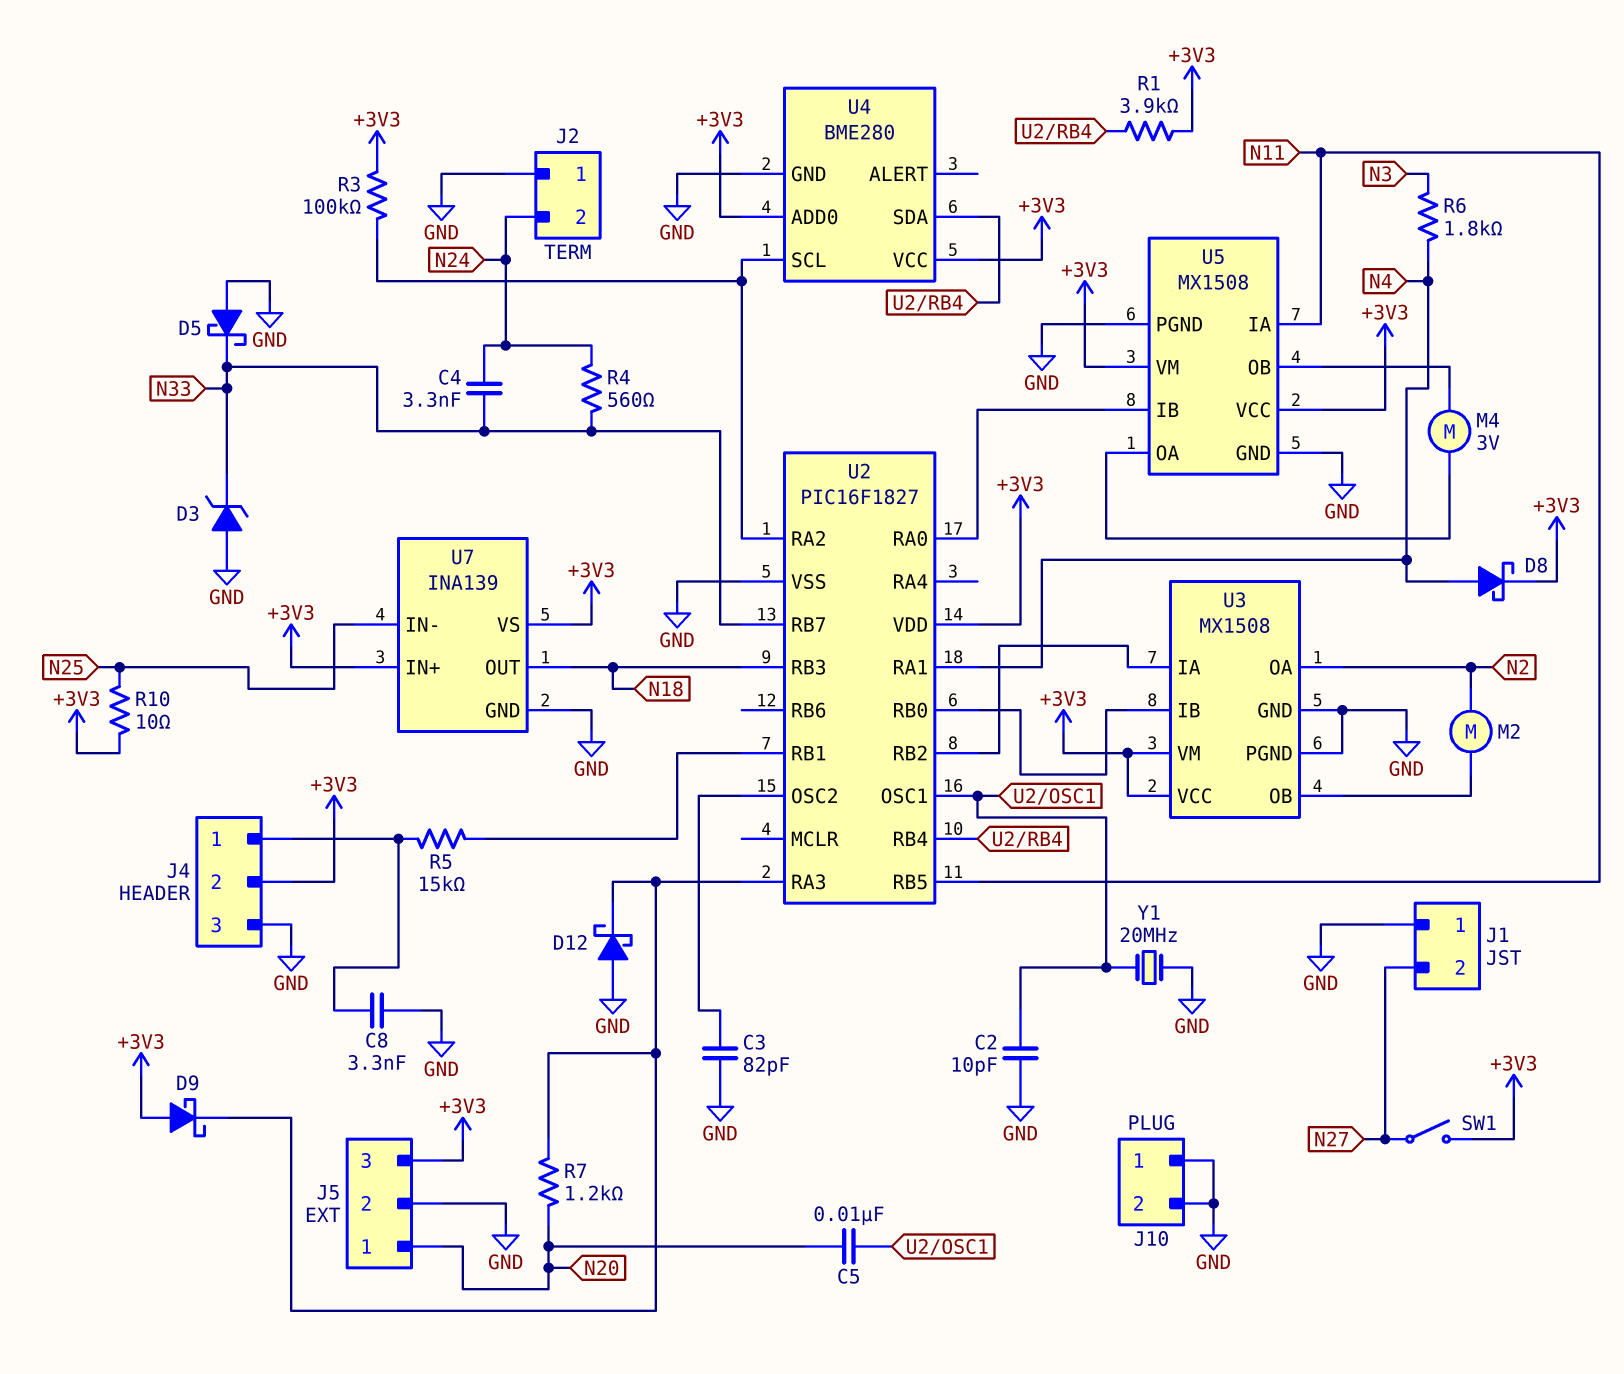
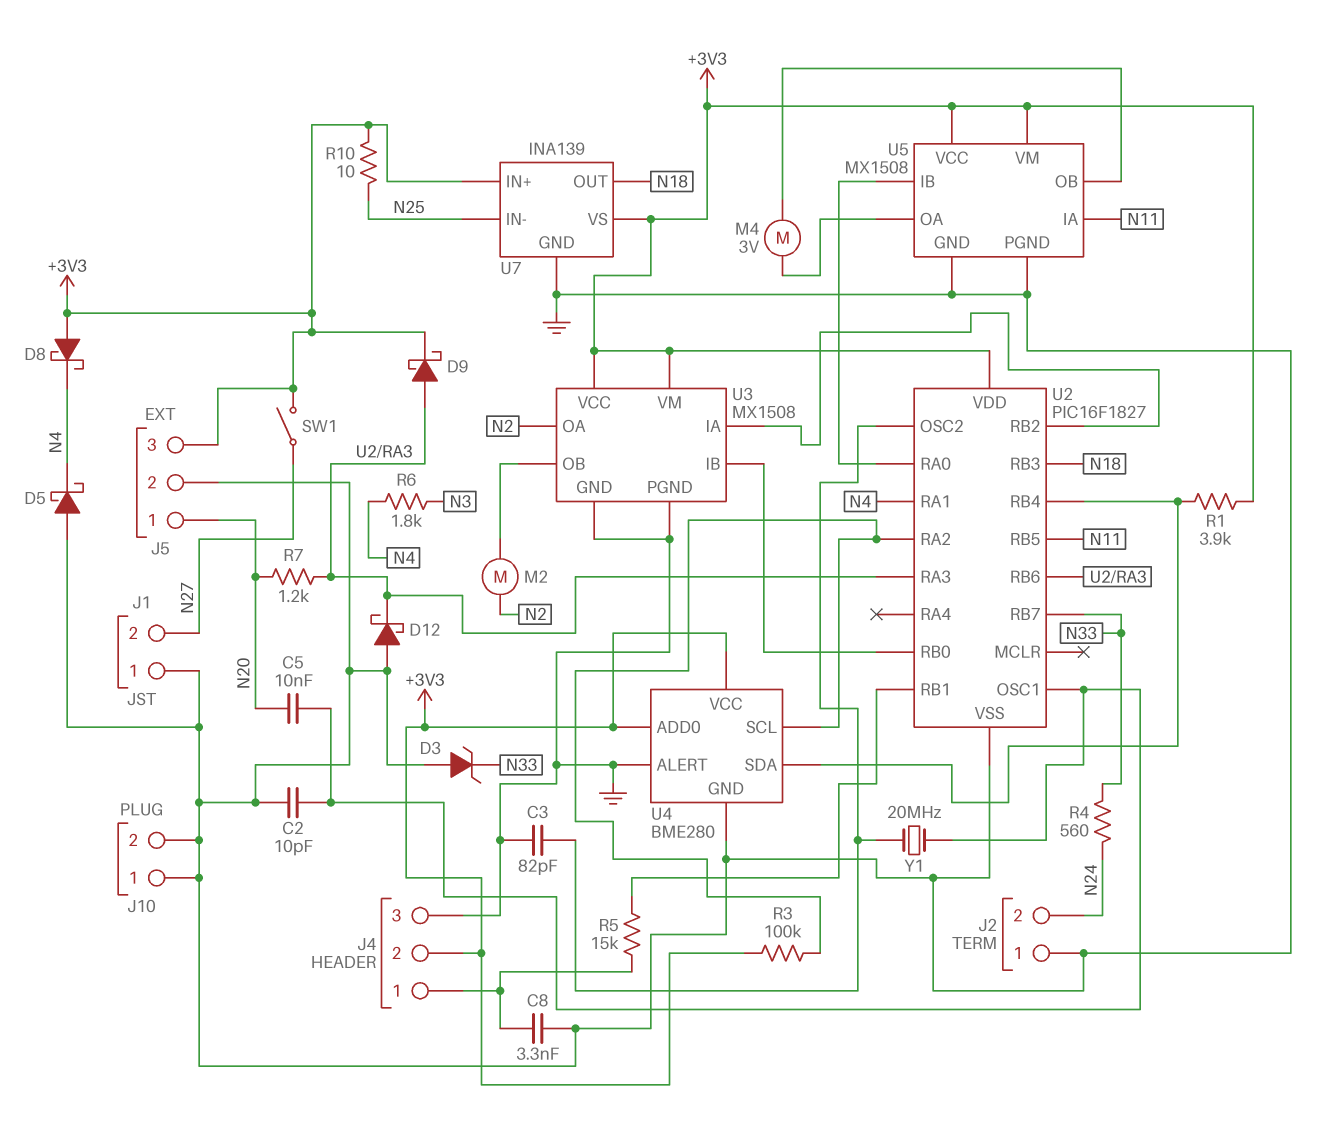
C4: 3.3nF (N24, N33) -> none
D5: schottky (A GND, K N33) -> schottky (A GND, K N4)
D8: schottky (A N4, K +3V3) -> schottky (A +3V3, K N4)
D9: schottky (A +3V3, K U2/RA3) -> schottky (A U2/RA3, K +3V3)
U2 pin RB6: none -> U2/RA3
U4 pin ALERT: none -> GND
Y1: 20MHz (GND, U2/OSC1) -> 20MHz (U2/OSC1, U2/OSC2)

